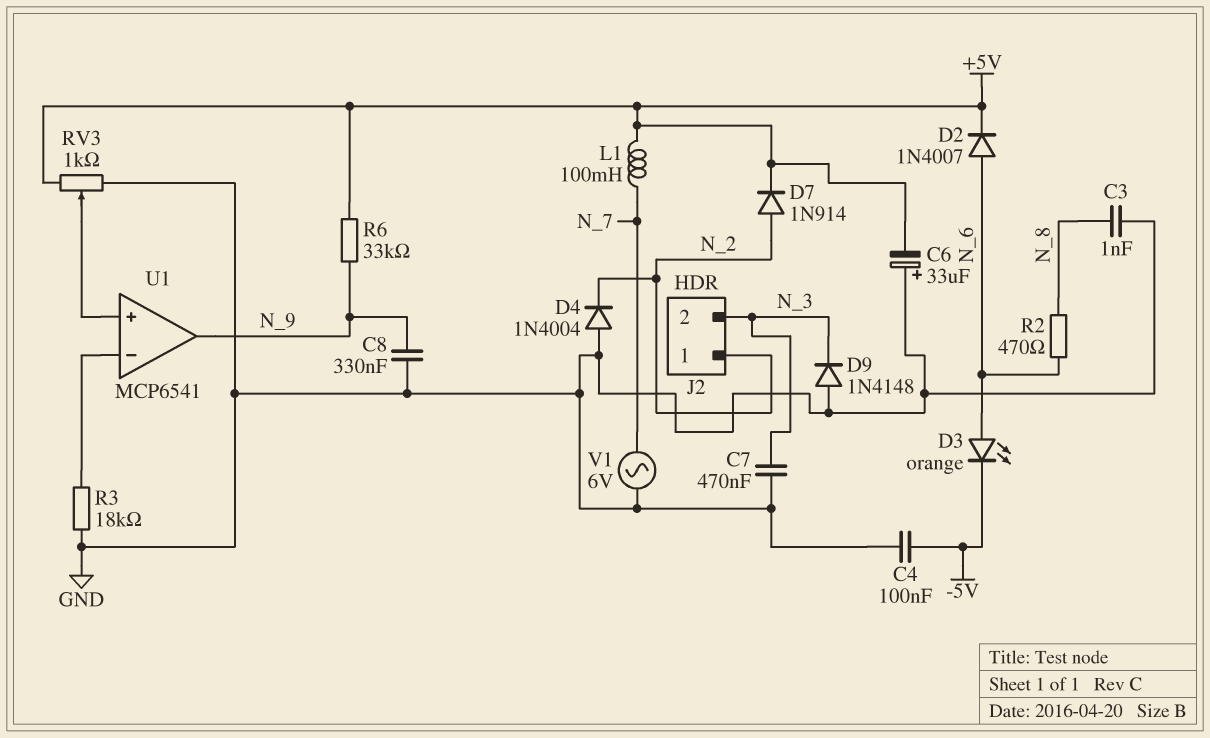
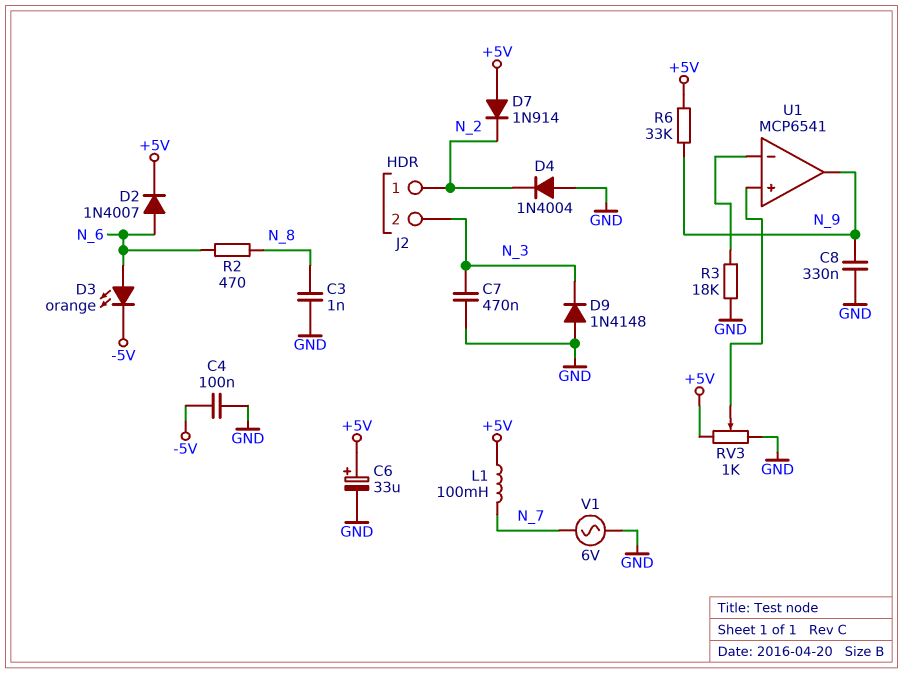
C6: 33uF (plus GND, minus +5V) -> 33uF (plus +5V, minus GND)
D7: diode 1N914 (A N_2, K +5V) -> diode 1N914 (A +5V, K N_2)

